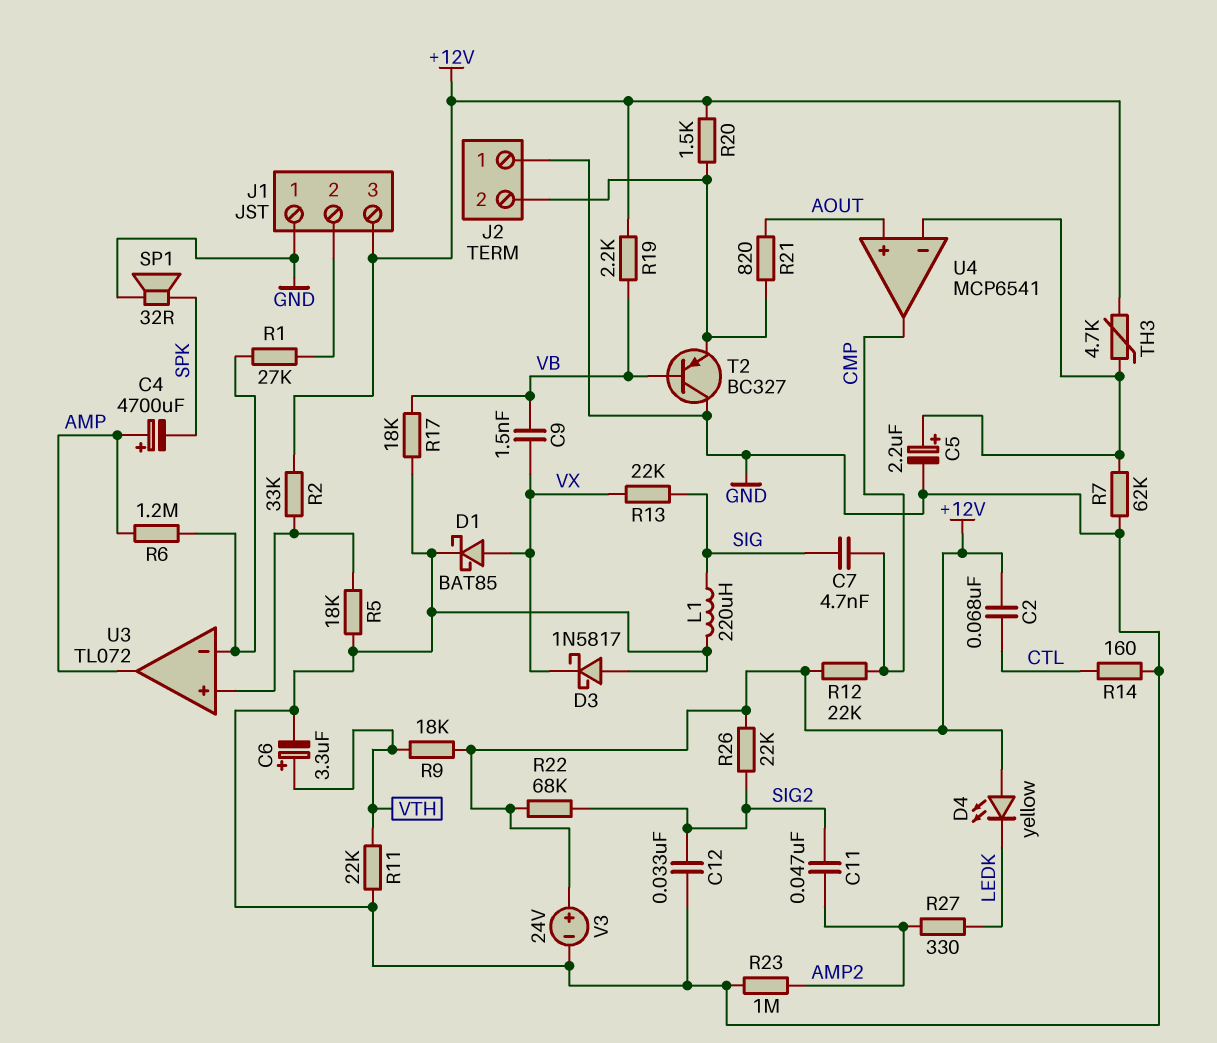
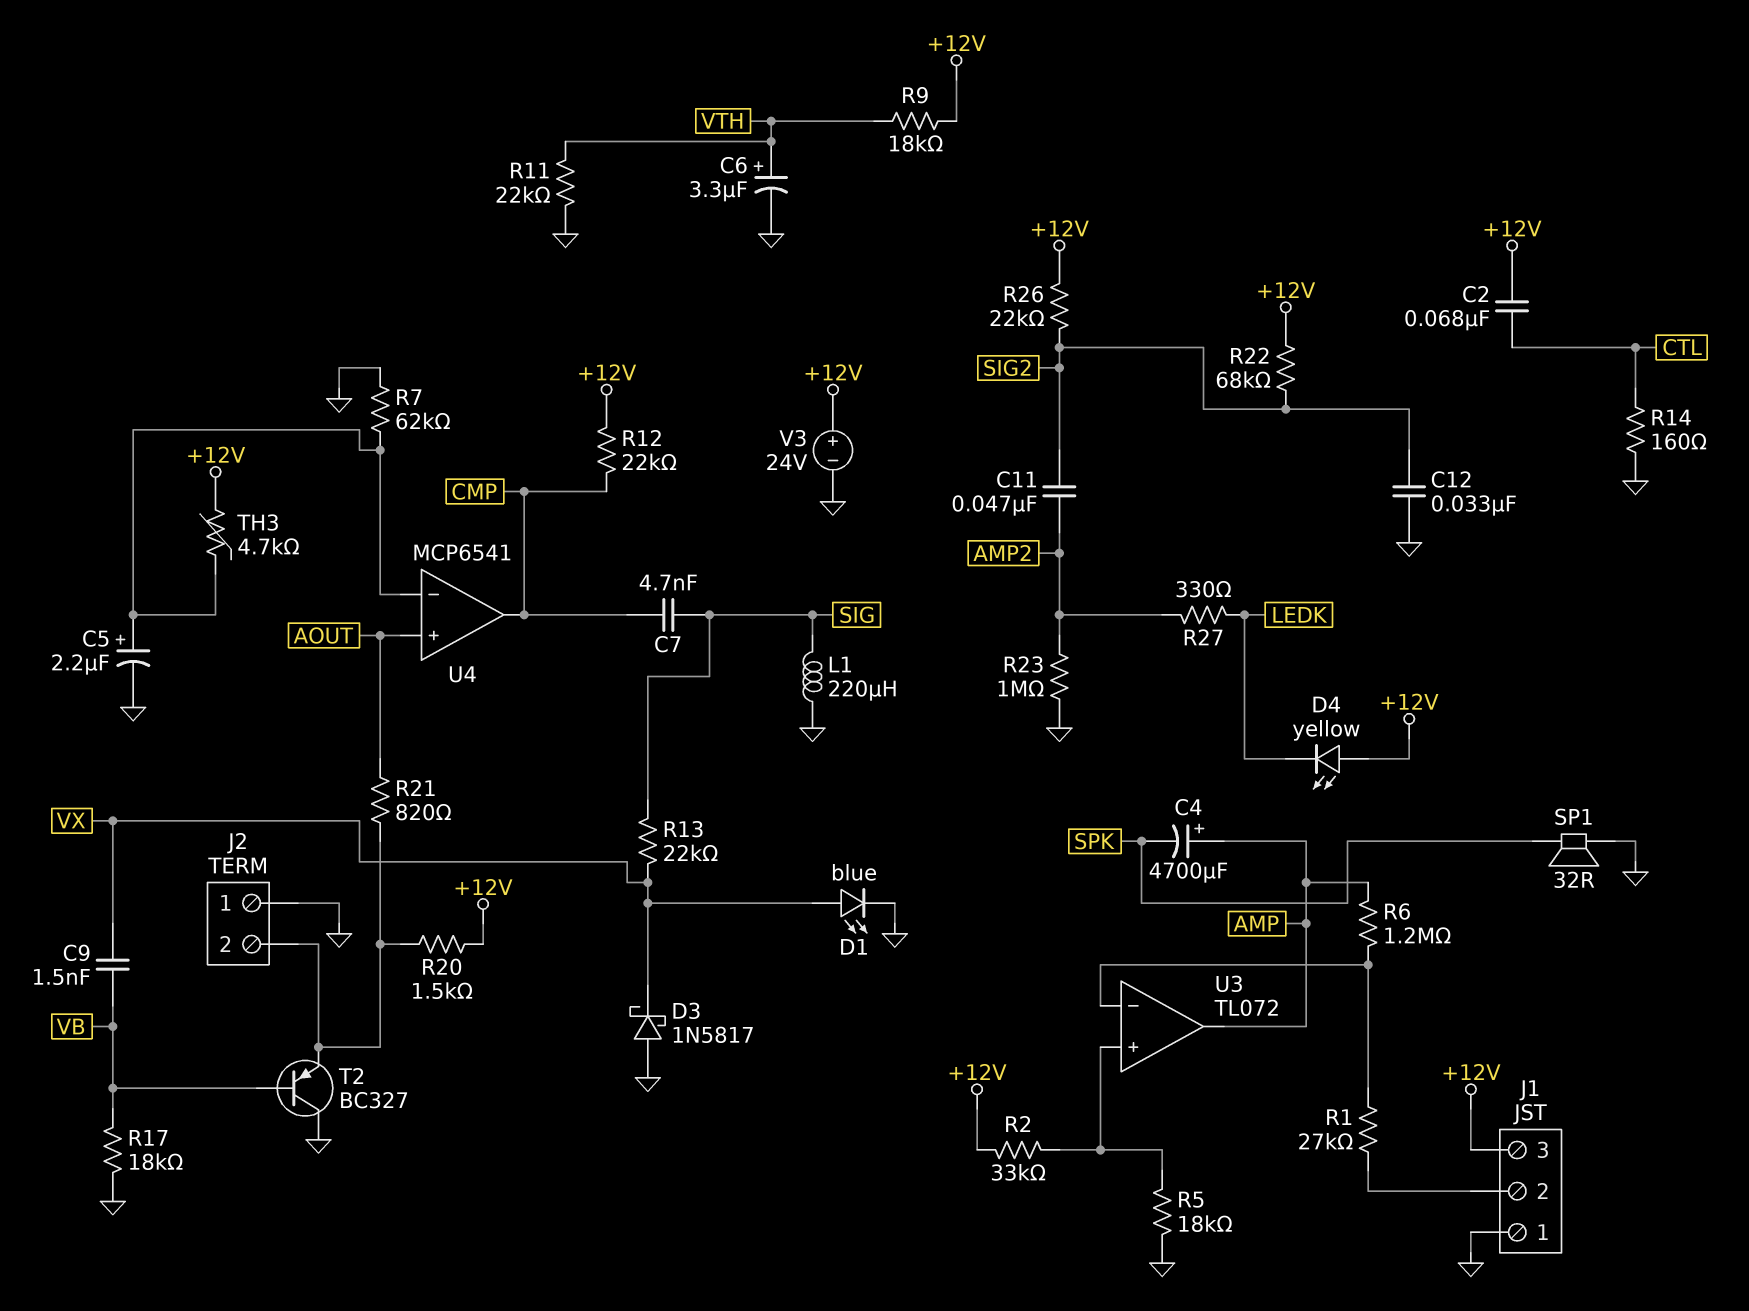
D1: schottky BAT85 (A VX, K GND) -> LED blue (A VX, K GND)
R19: 2.2k (+12V, VB) -> none

